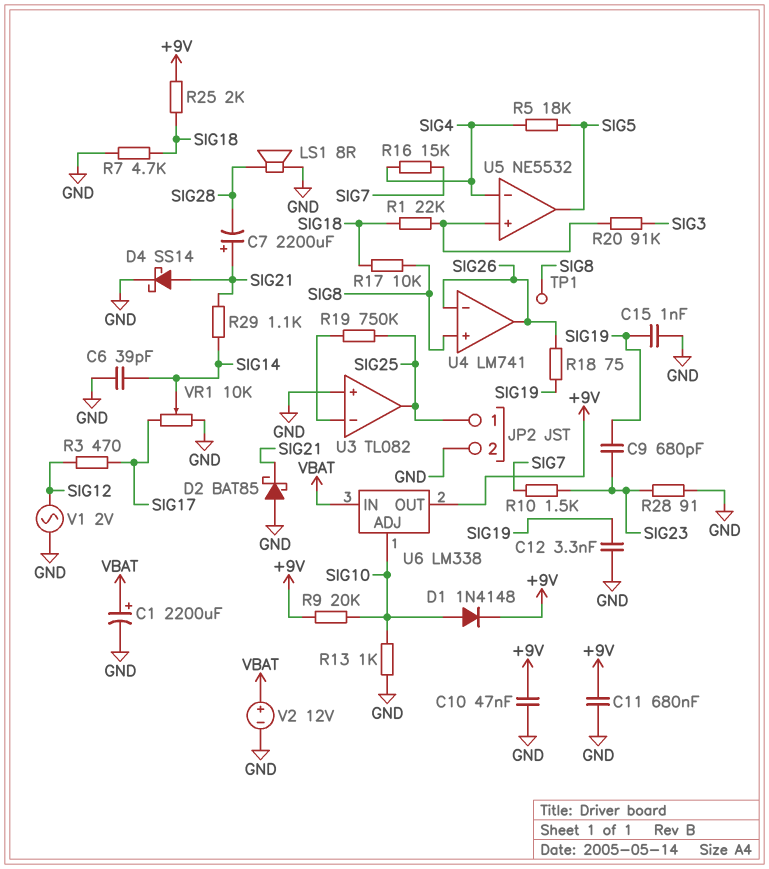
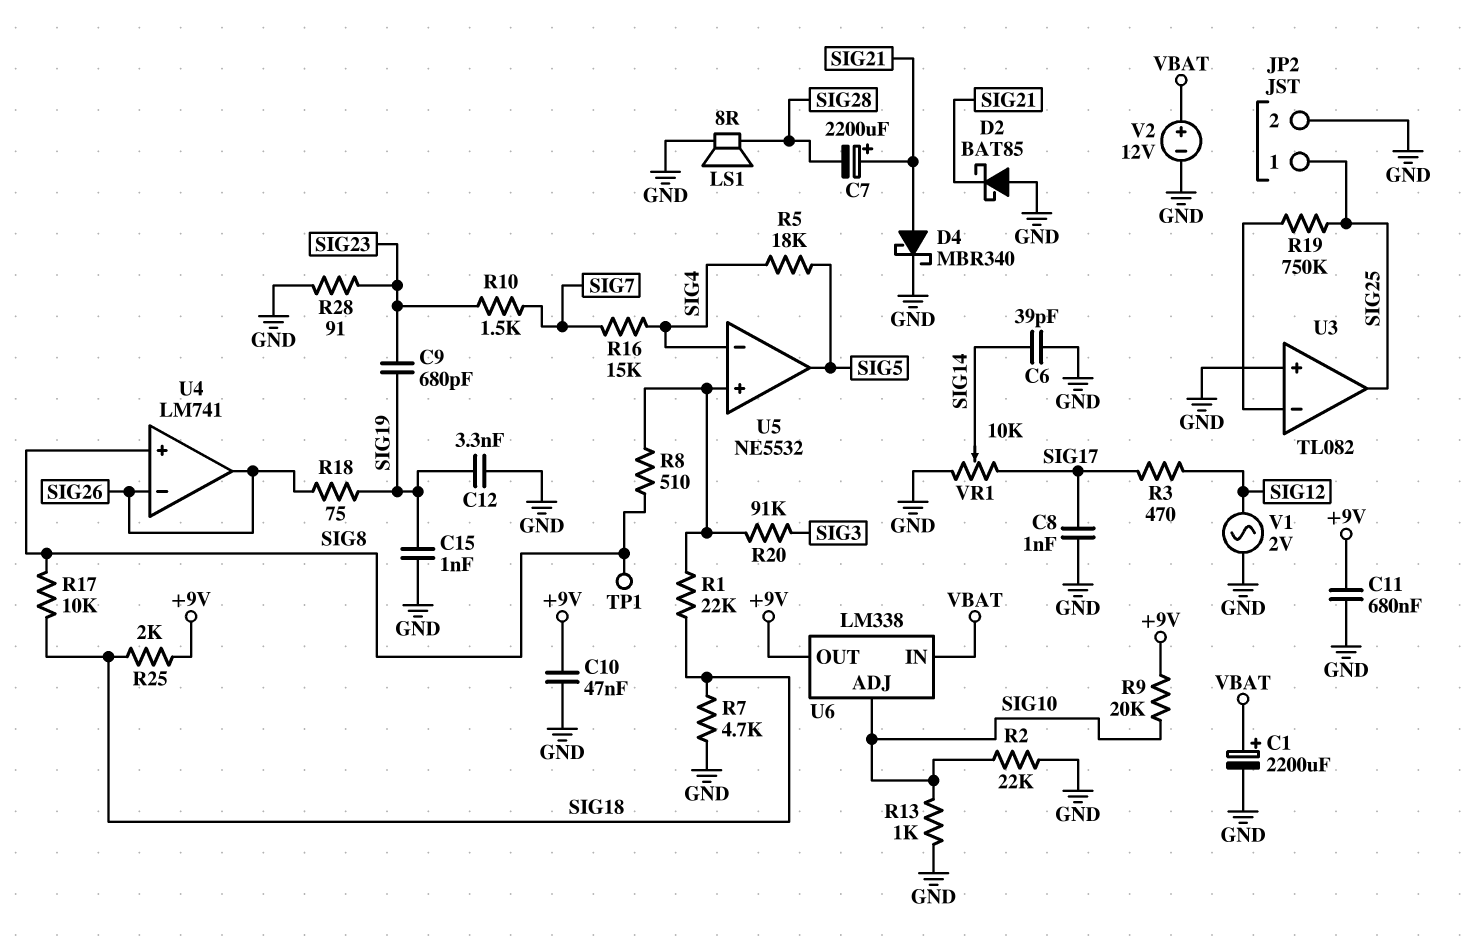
C8: none -> 1nF (GND, SIG17)
D1: diode 1N4148 (A SIG10, K +9V) -> none
D4: schottky SS14 (A SIG21, K GND) -> schottky MBR340 (A SIG21, K GND)
R2: none -> 22k (GND, SIG10)
R8: none -> 510 (SIG8, U5/in+)
R29: 1.1k (SIG14, SIG21) -> none

